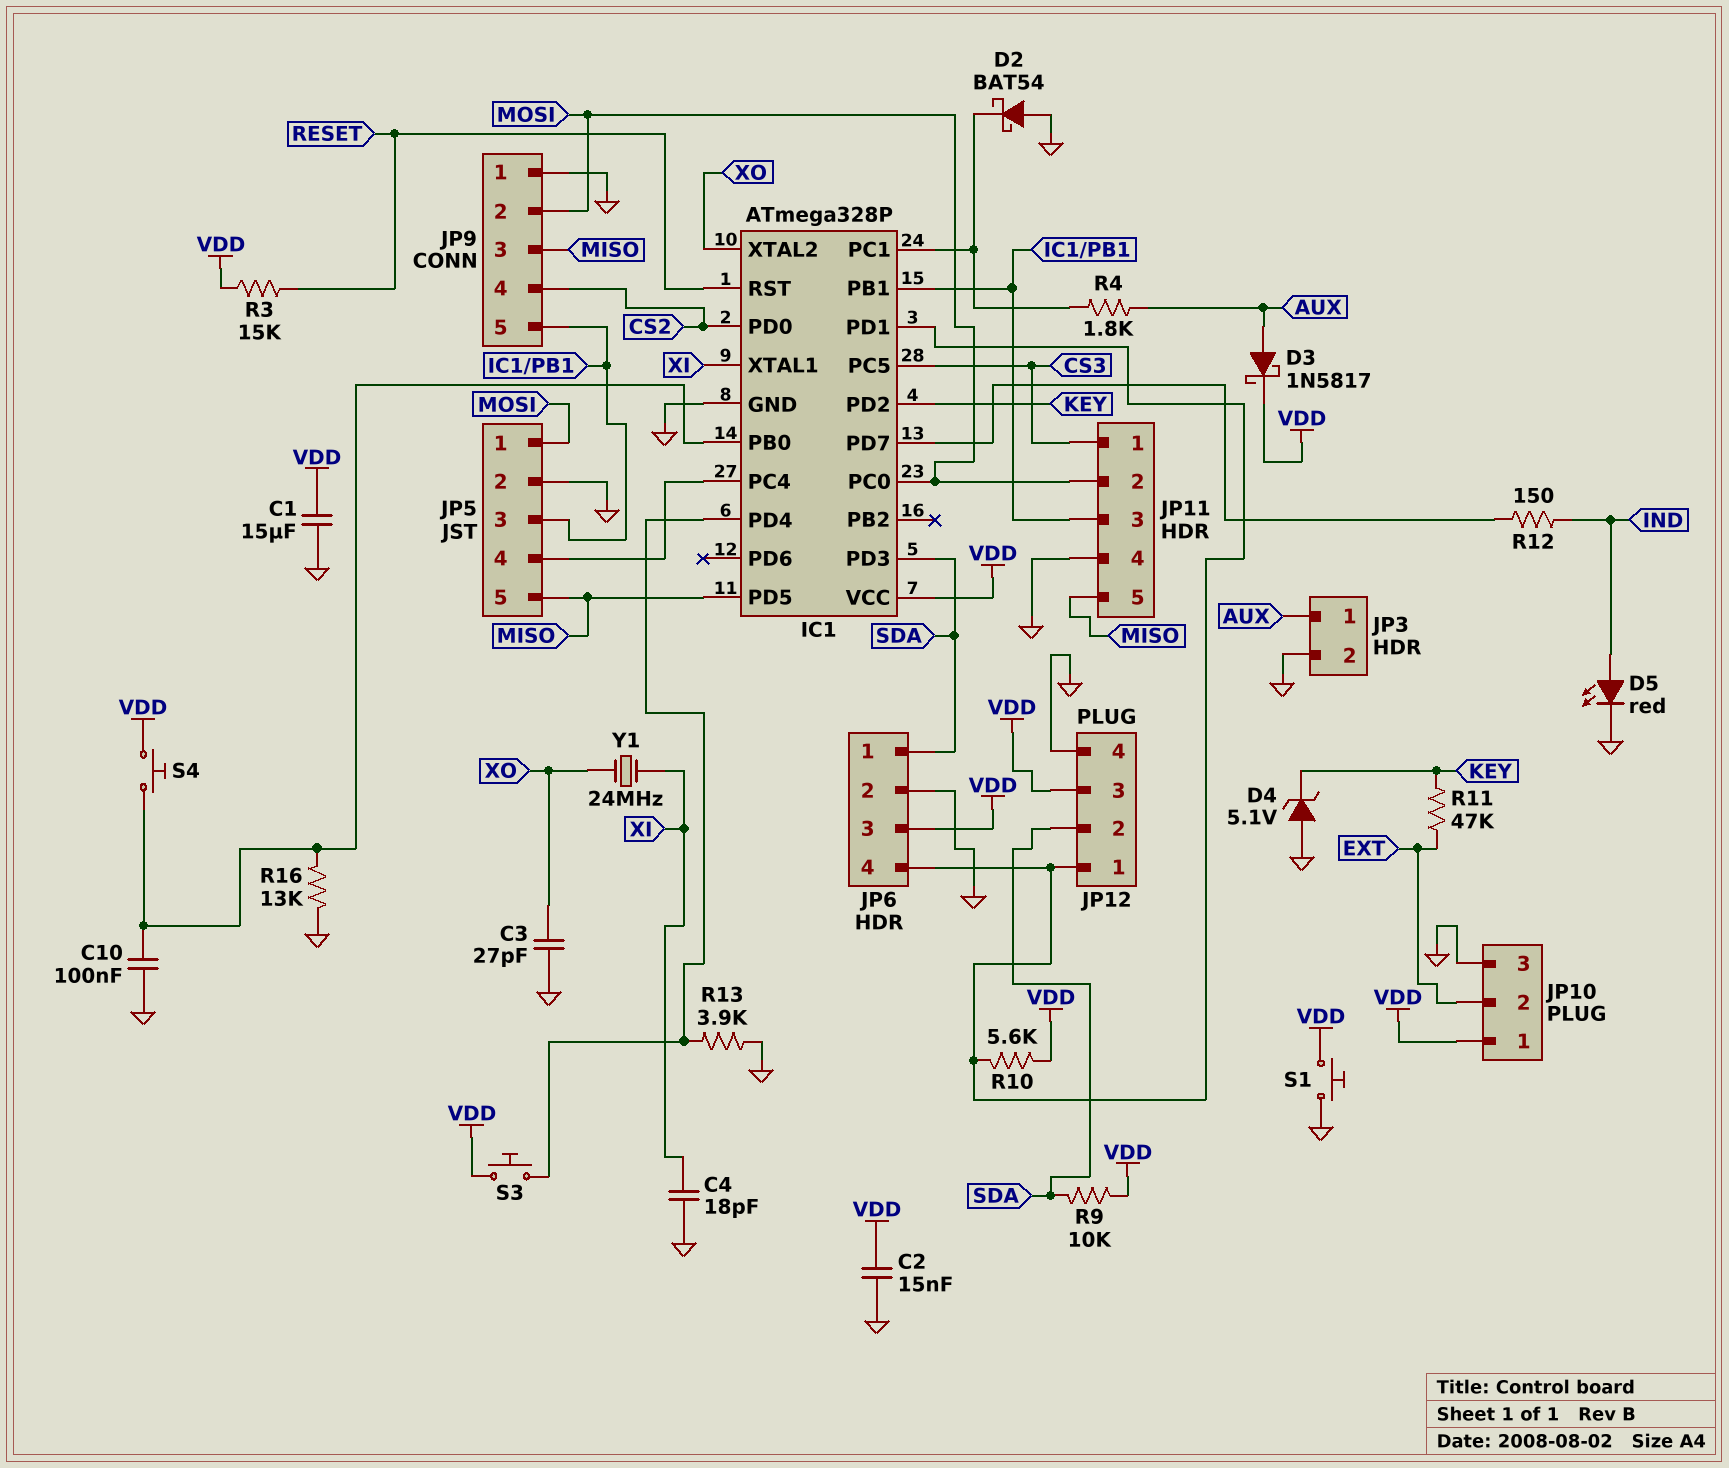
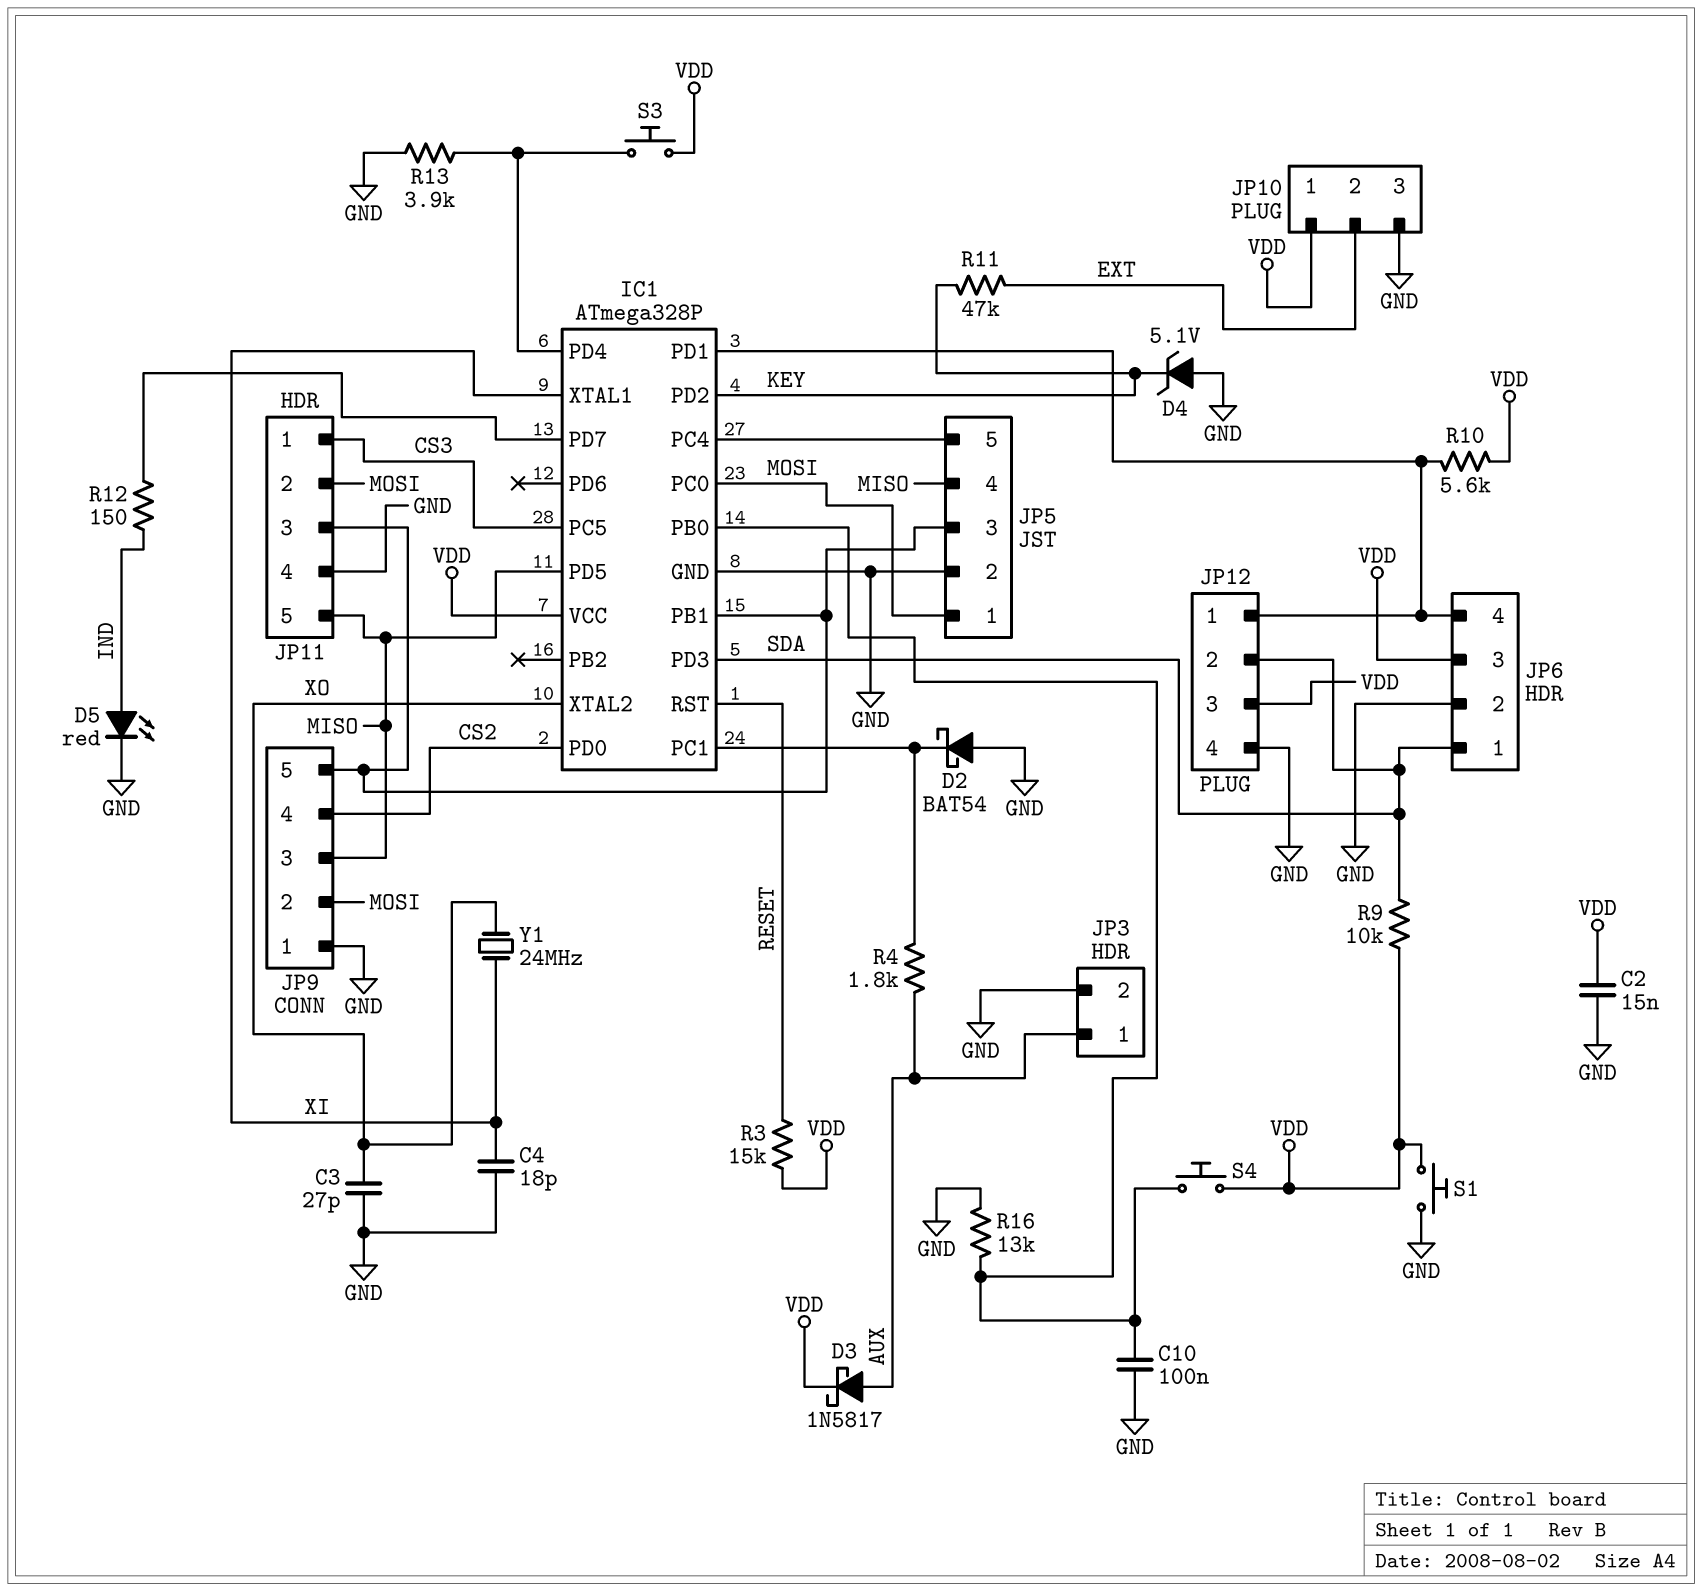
C1: 15uF (GND, VDD) -> none
JP5 pin 4: IC1/PC4 -> MISO
JP5 pin 5: MISO -> IC1/PC4

